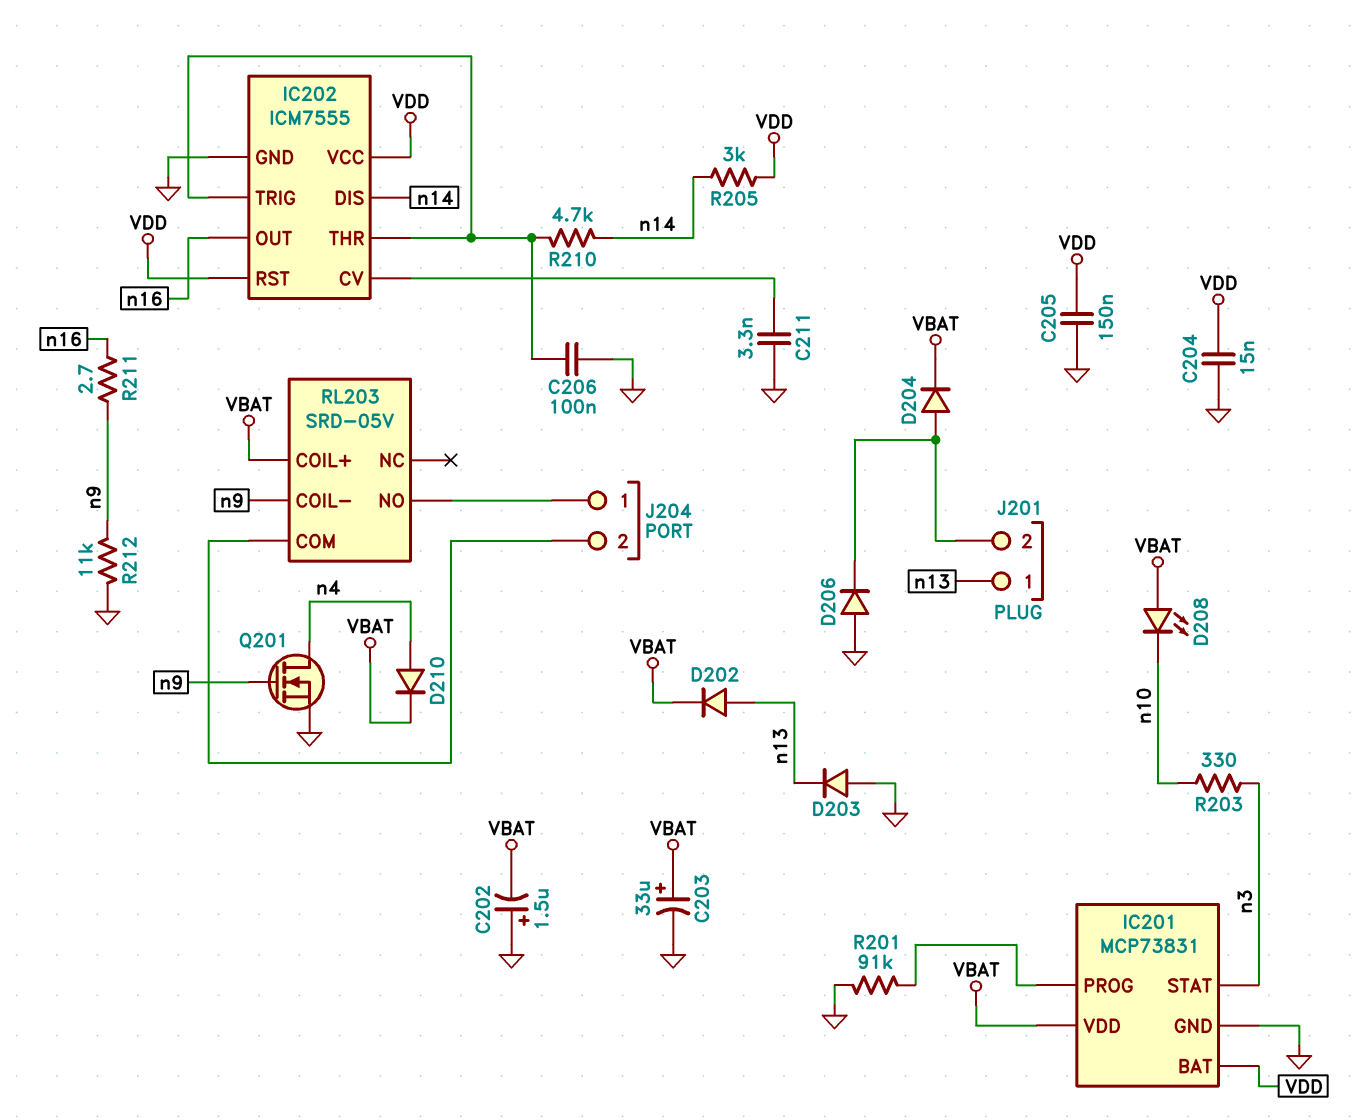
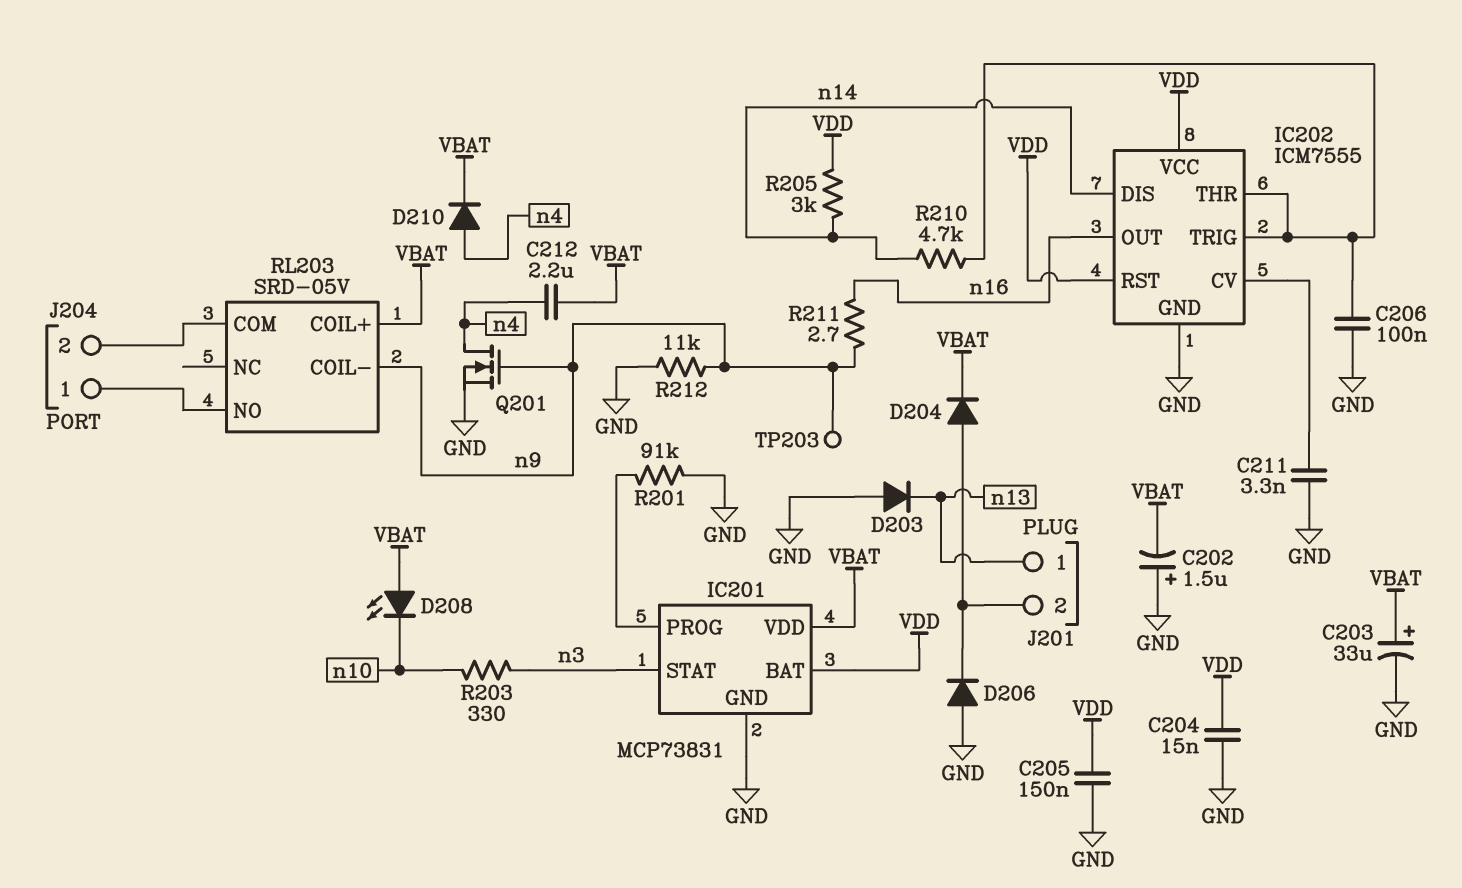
C212: none -> 2.2uF (VBAT, n4)
D202: diode (A n13, K VBAT) -> none
TP203: none -> test point (n9)

